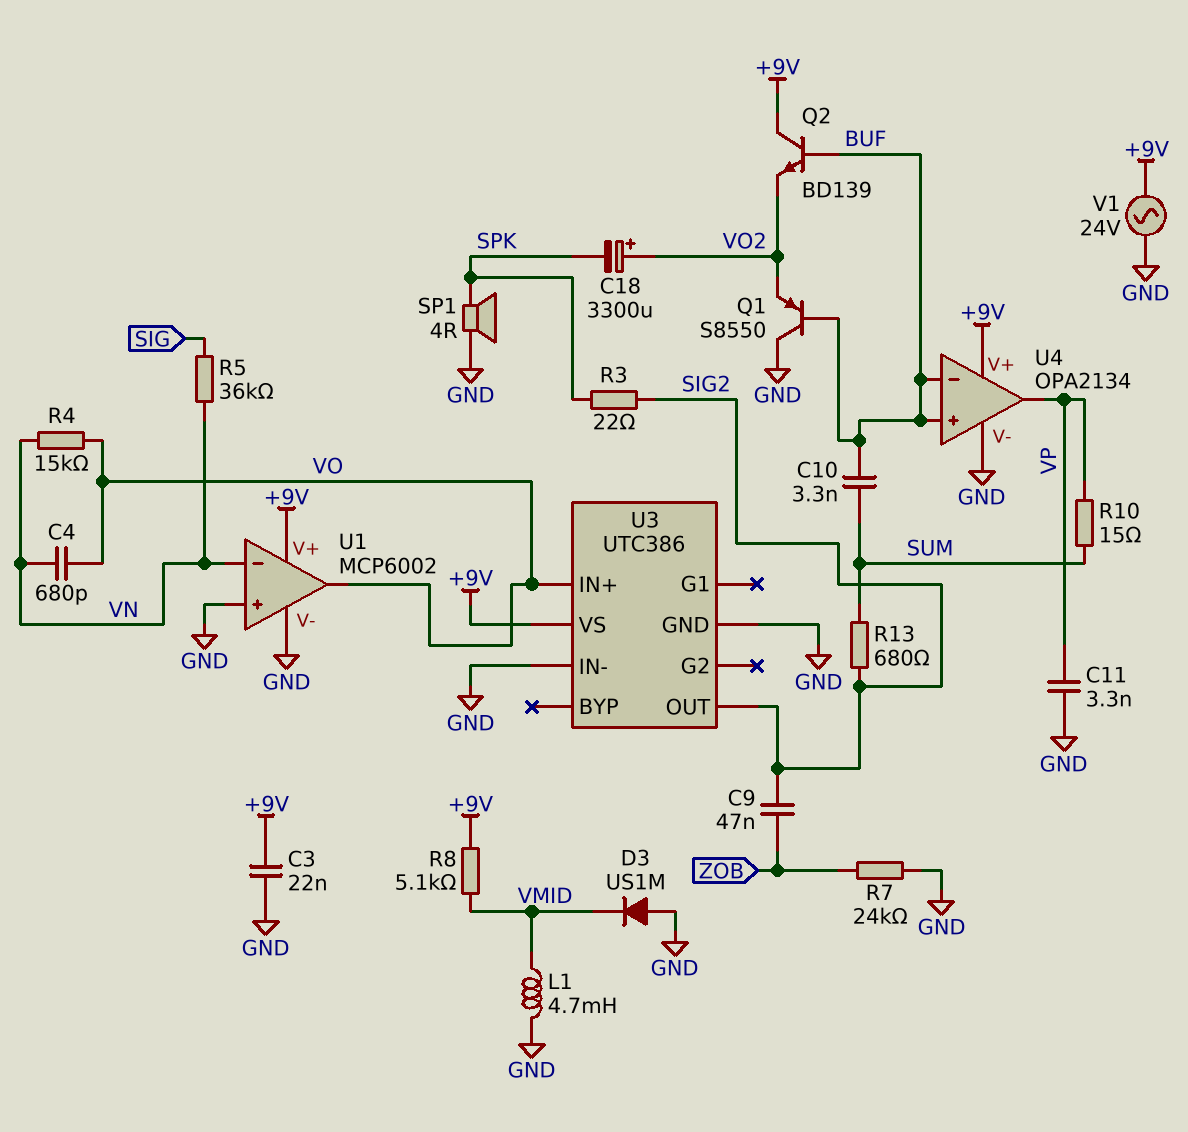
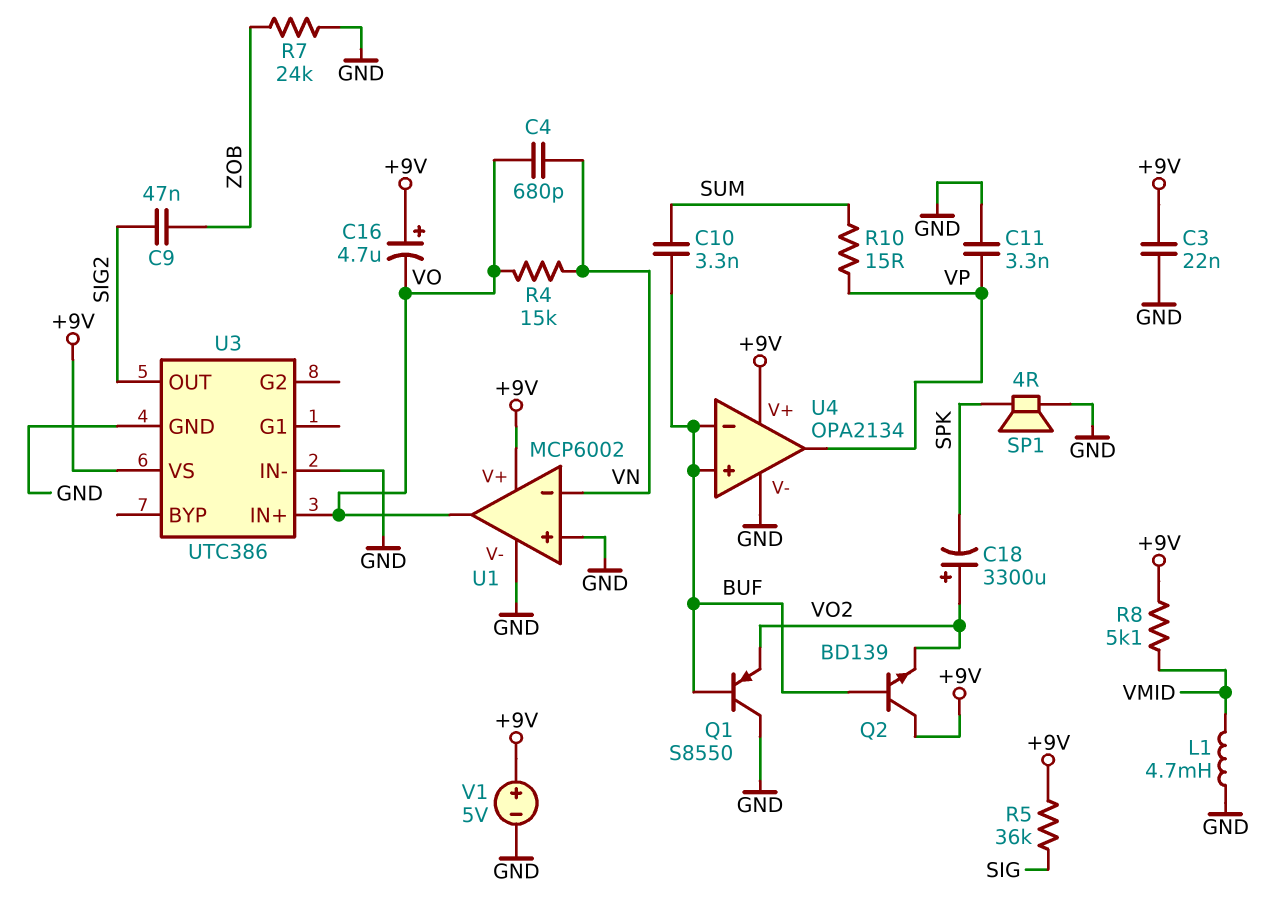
C16: none -> 4.7uF (plus +9V, minus VO)
D3: diode US1M (A GND, K VMID) -> none
R3: 22 (SIG2, SPK) -> none
R5: 36k (SIG, VN) -> 36k (+9V, SIG)
R13: 680 (SIG2, SUM) -> none
V1: AC 24V (+9V, GND) -> 5V (plus +9V, minus GND)

